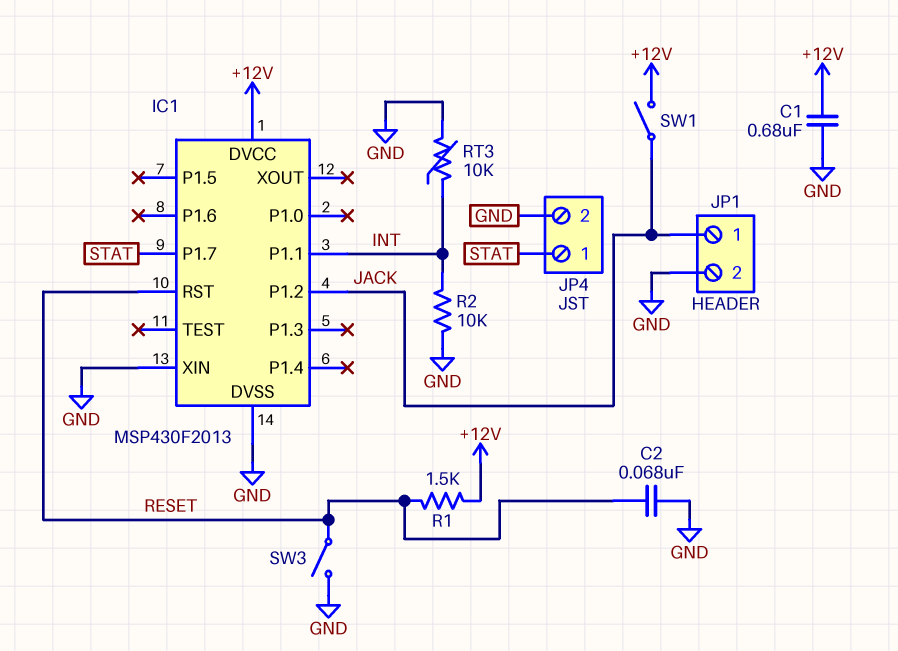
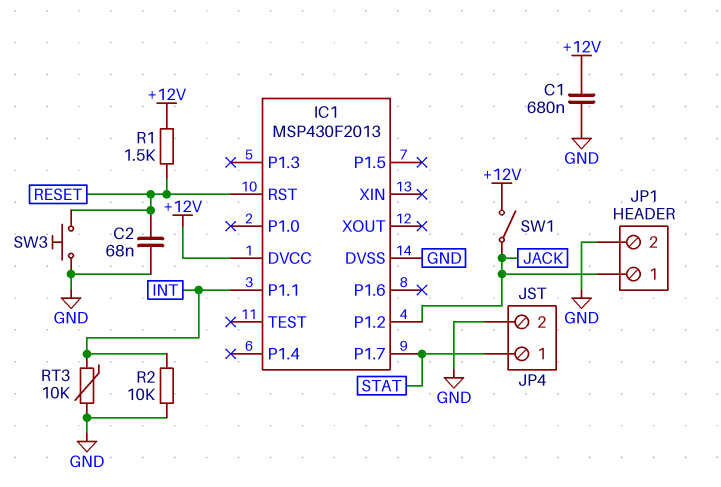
IC1 pin XIN: GND -> none
SW3: switch (GND, RESET) -> button (GND, RESET)

